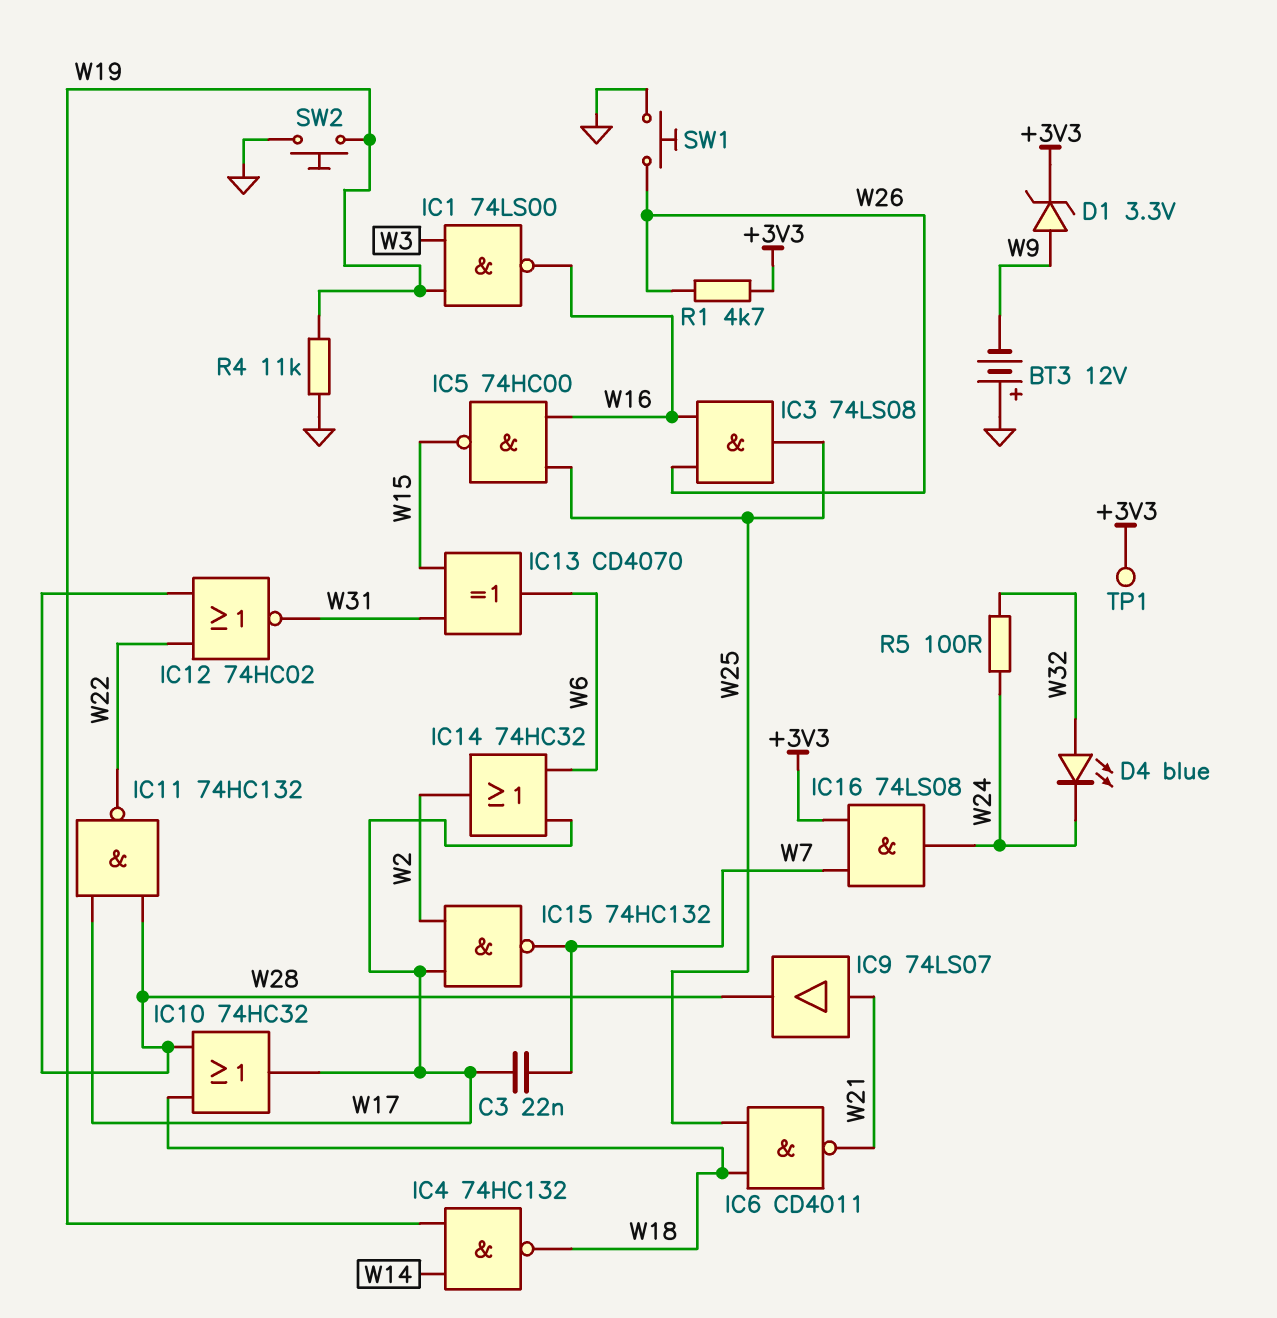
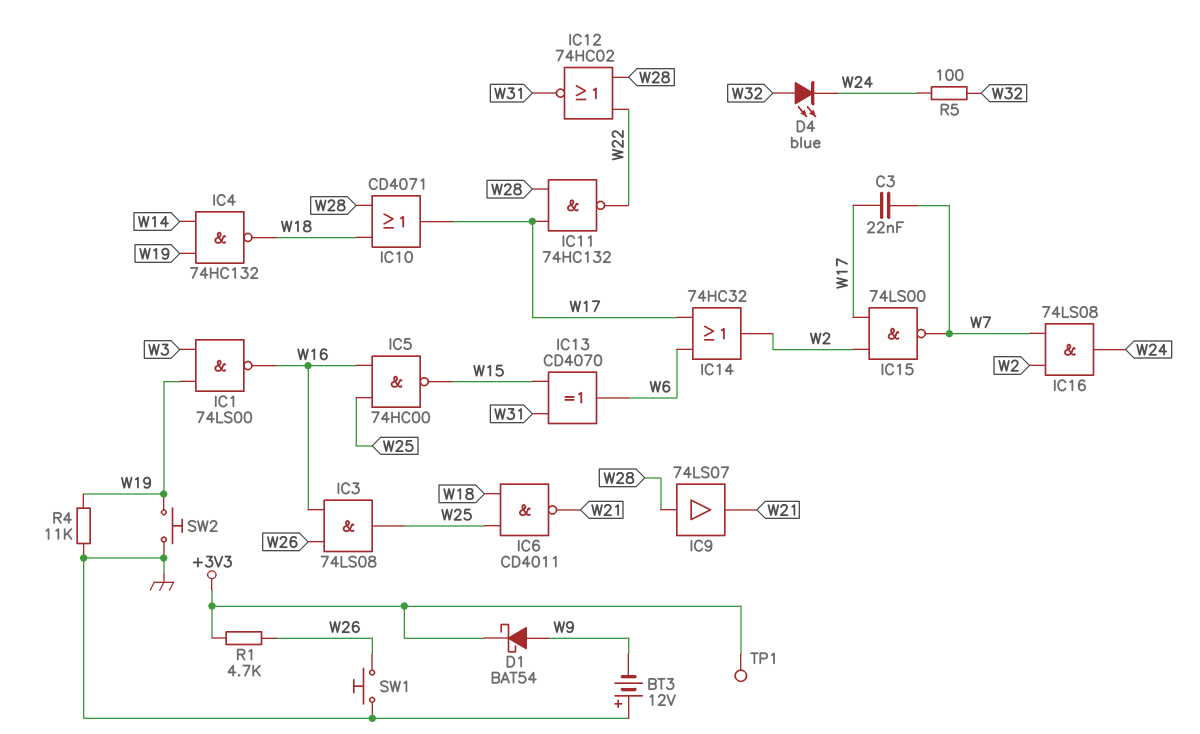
D1: zener 3.3V (A W9, K +3V3) -> schottky BAT54 (A W9, K +3V3)
IC9: buffer 74LS07 (in W21, out W28) -> buffer 74LS07 (in W28, out W21)
IC10: OR 74HC32 (in W18, in W28, out W17) -> OR CD4071 (in W18, in W28, out W17)
IC15: NAND 74HC132 (in W2, in W17, out W7) -> NAND 74LS00 (in W2, in W17, out W7)
IC16: AND 74LS08 (in +3V3, in W7, out W24) -> AND 74LS08 (in W2, in W7, out W24)

